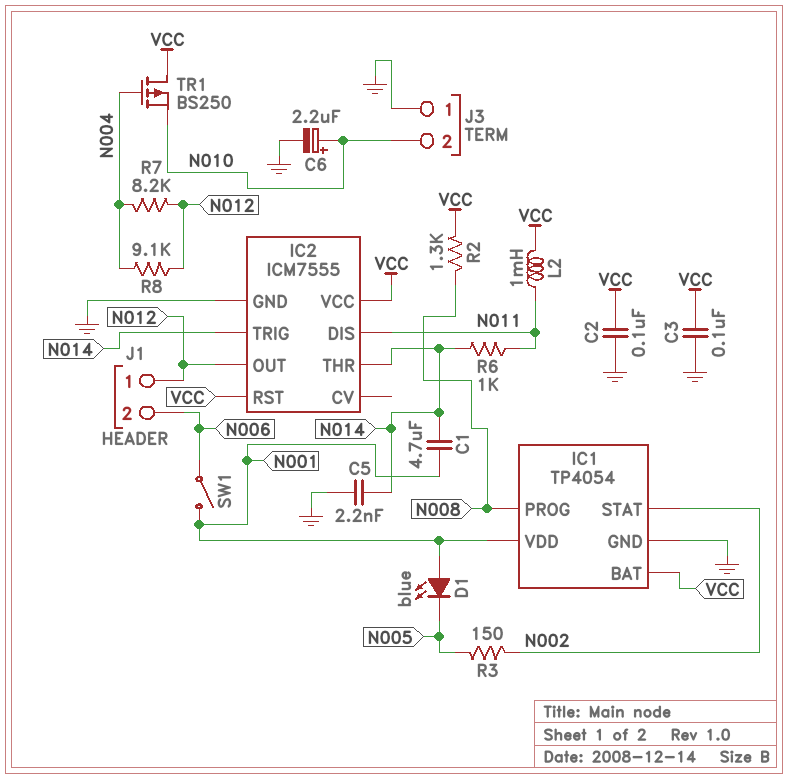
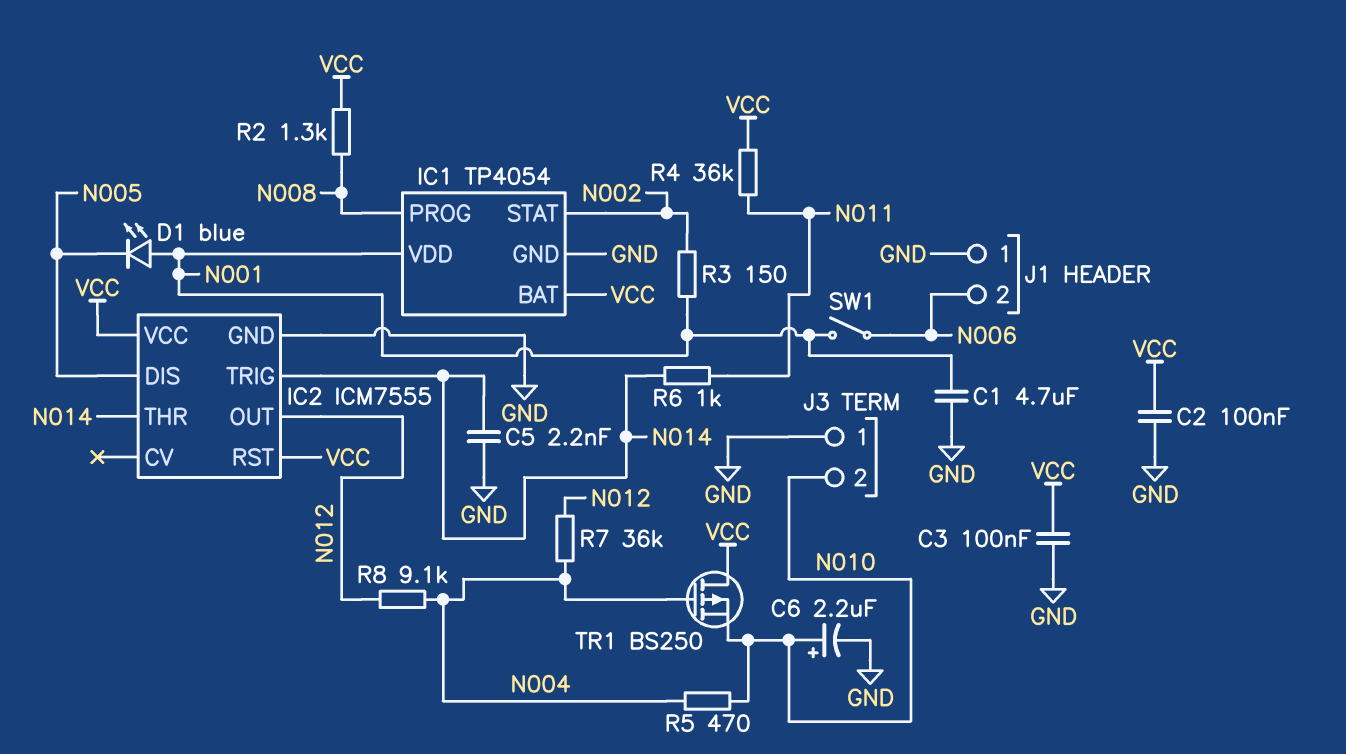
C1: 4.7uF (N001, N014) -> 4.7uF (GND, N001)
IC2 pin DIS: N011 -> N005
J1 pin 1: N012 -> GND
L2: 1mH (N011, VCC) -> none
R3: 150 (N002, N005) -> 150 (N001, N002)
R4: none -> 36k (N011, VCC)
R5: none -> 470 (N004, N010)
R7: 8.2k (N004, N012) -> 36k (N004, N012)

